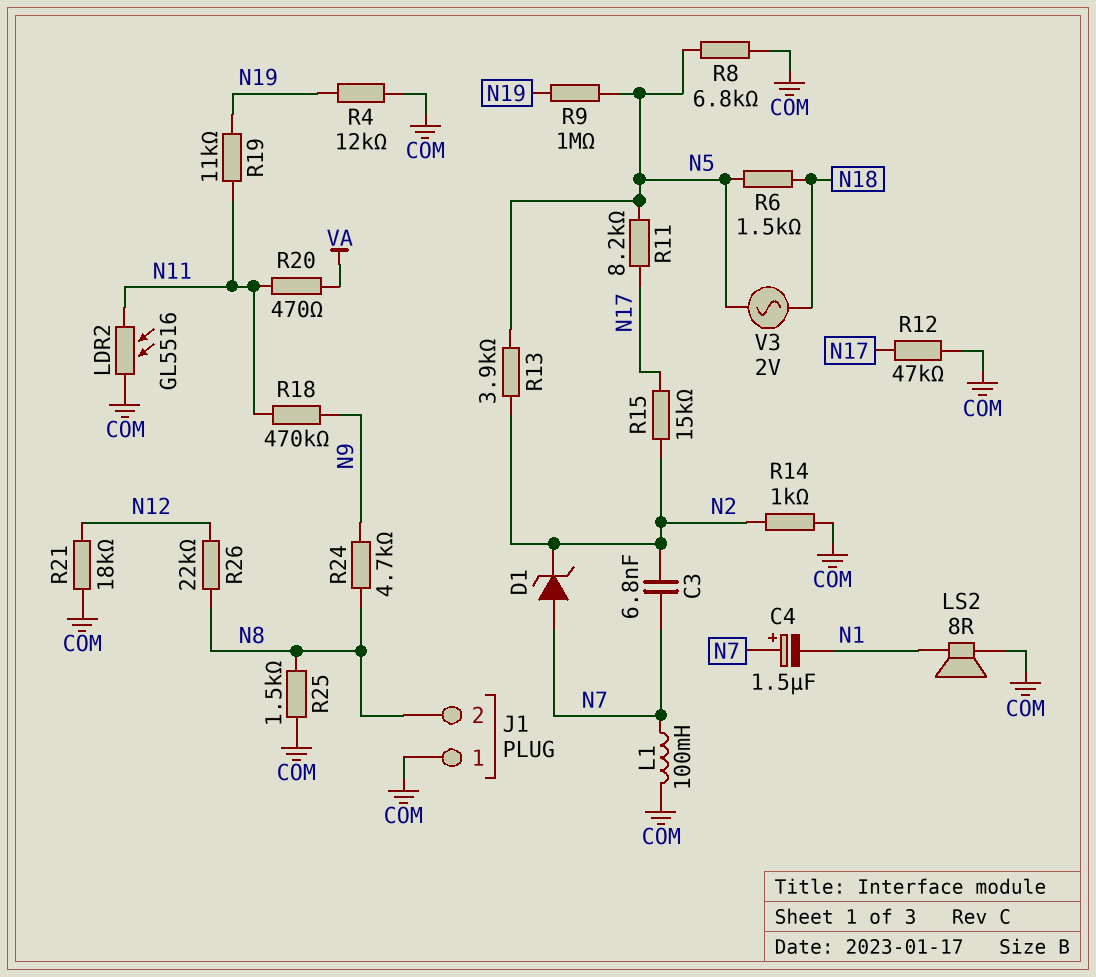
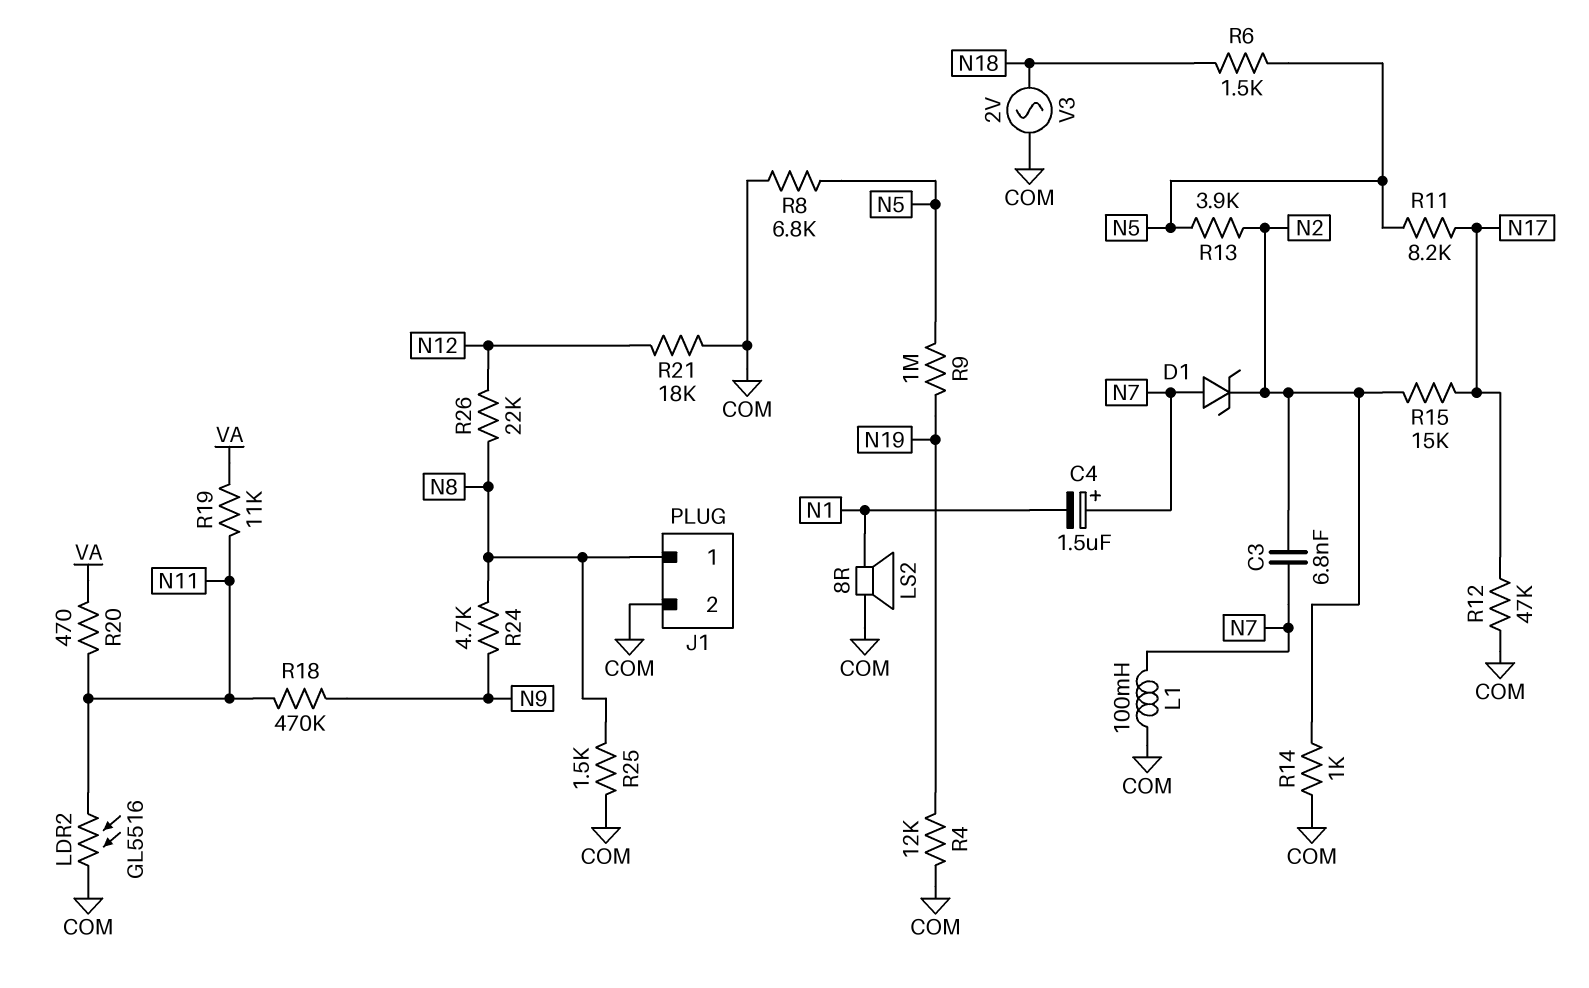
J1 pin 1: COM -> N8
J1 pin 2: N8 -> COM
R19: 11k (N11, N19) -> 11k (N11, VA)
V3: AC 2V (N5, N18) -> AC 2V (COM, N18)

